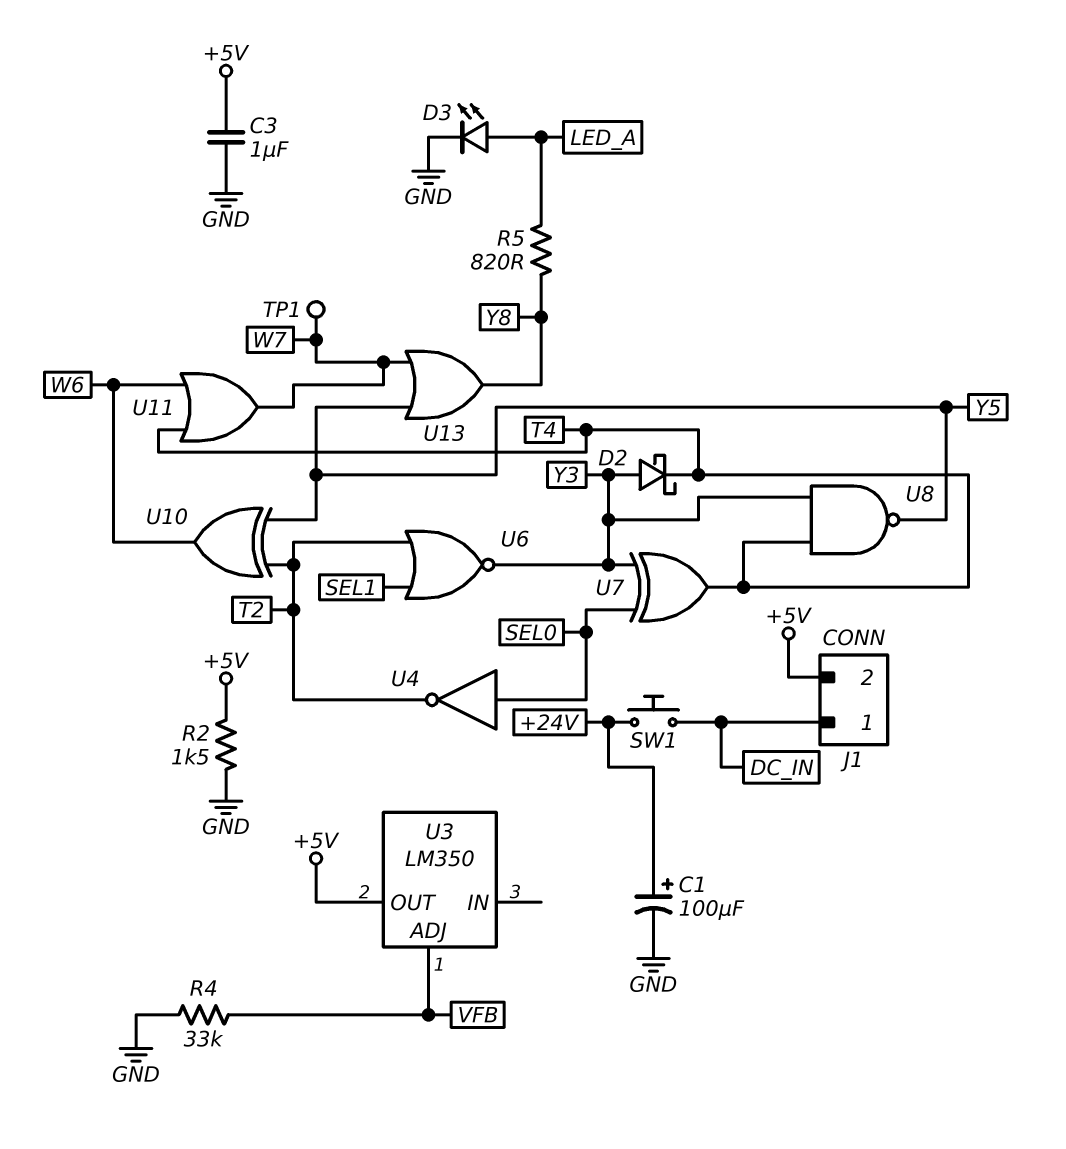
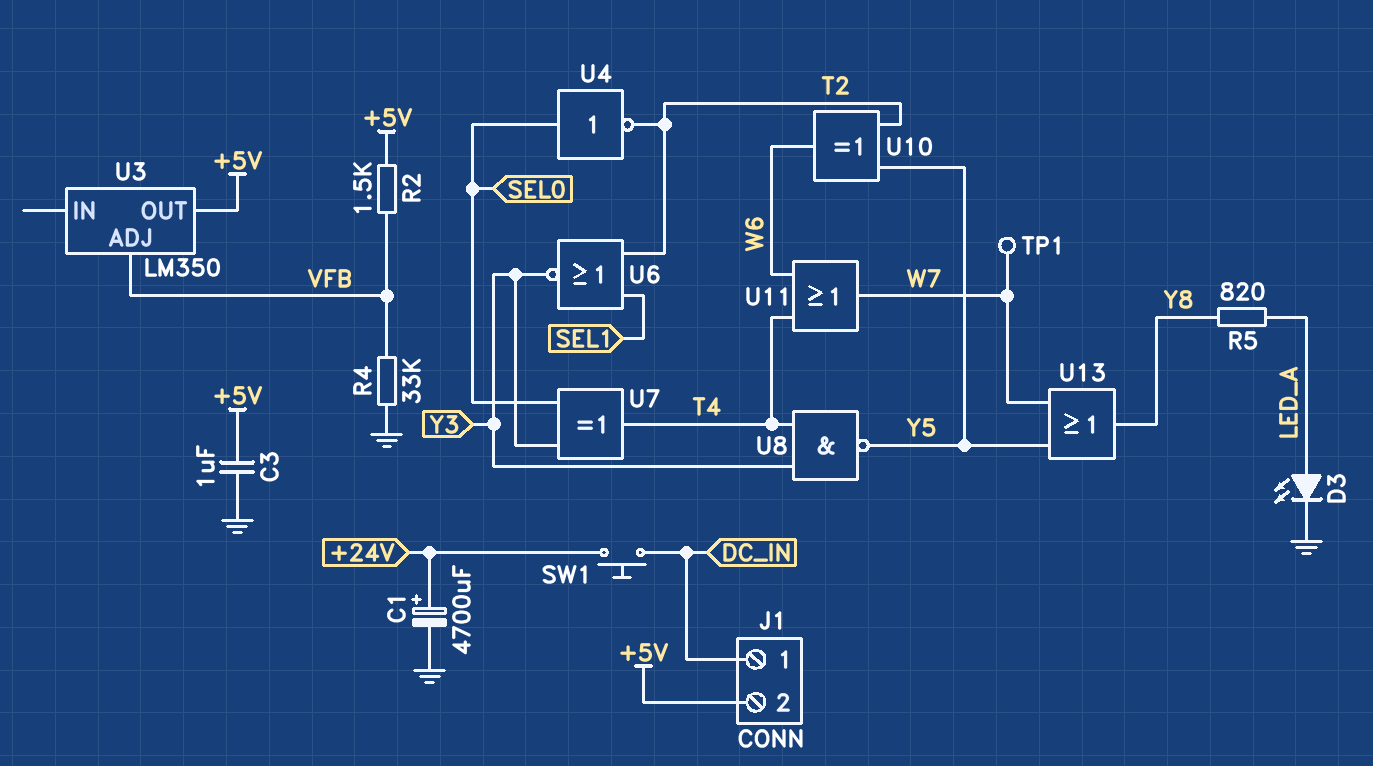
C1: 100uF (plus +24V, minus GND) -> 4700uF (plus +24V, minus GND)
D2: schottky (A Y3, K T4) -> none
R2: 1.5k (+5V, GND) -> 1.5k (+5V, VFB)

